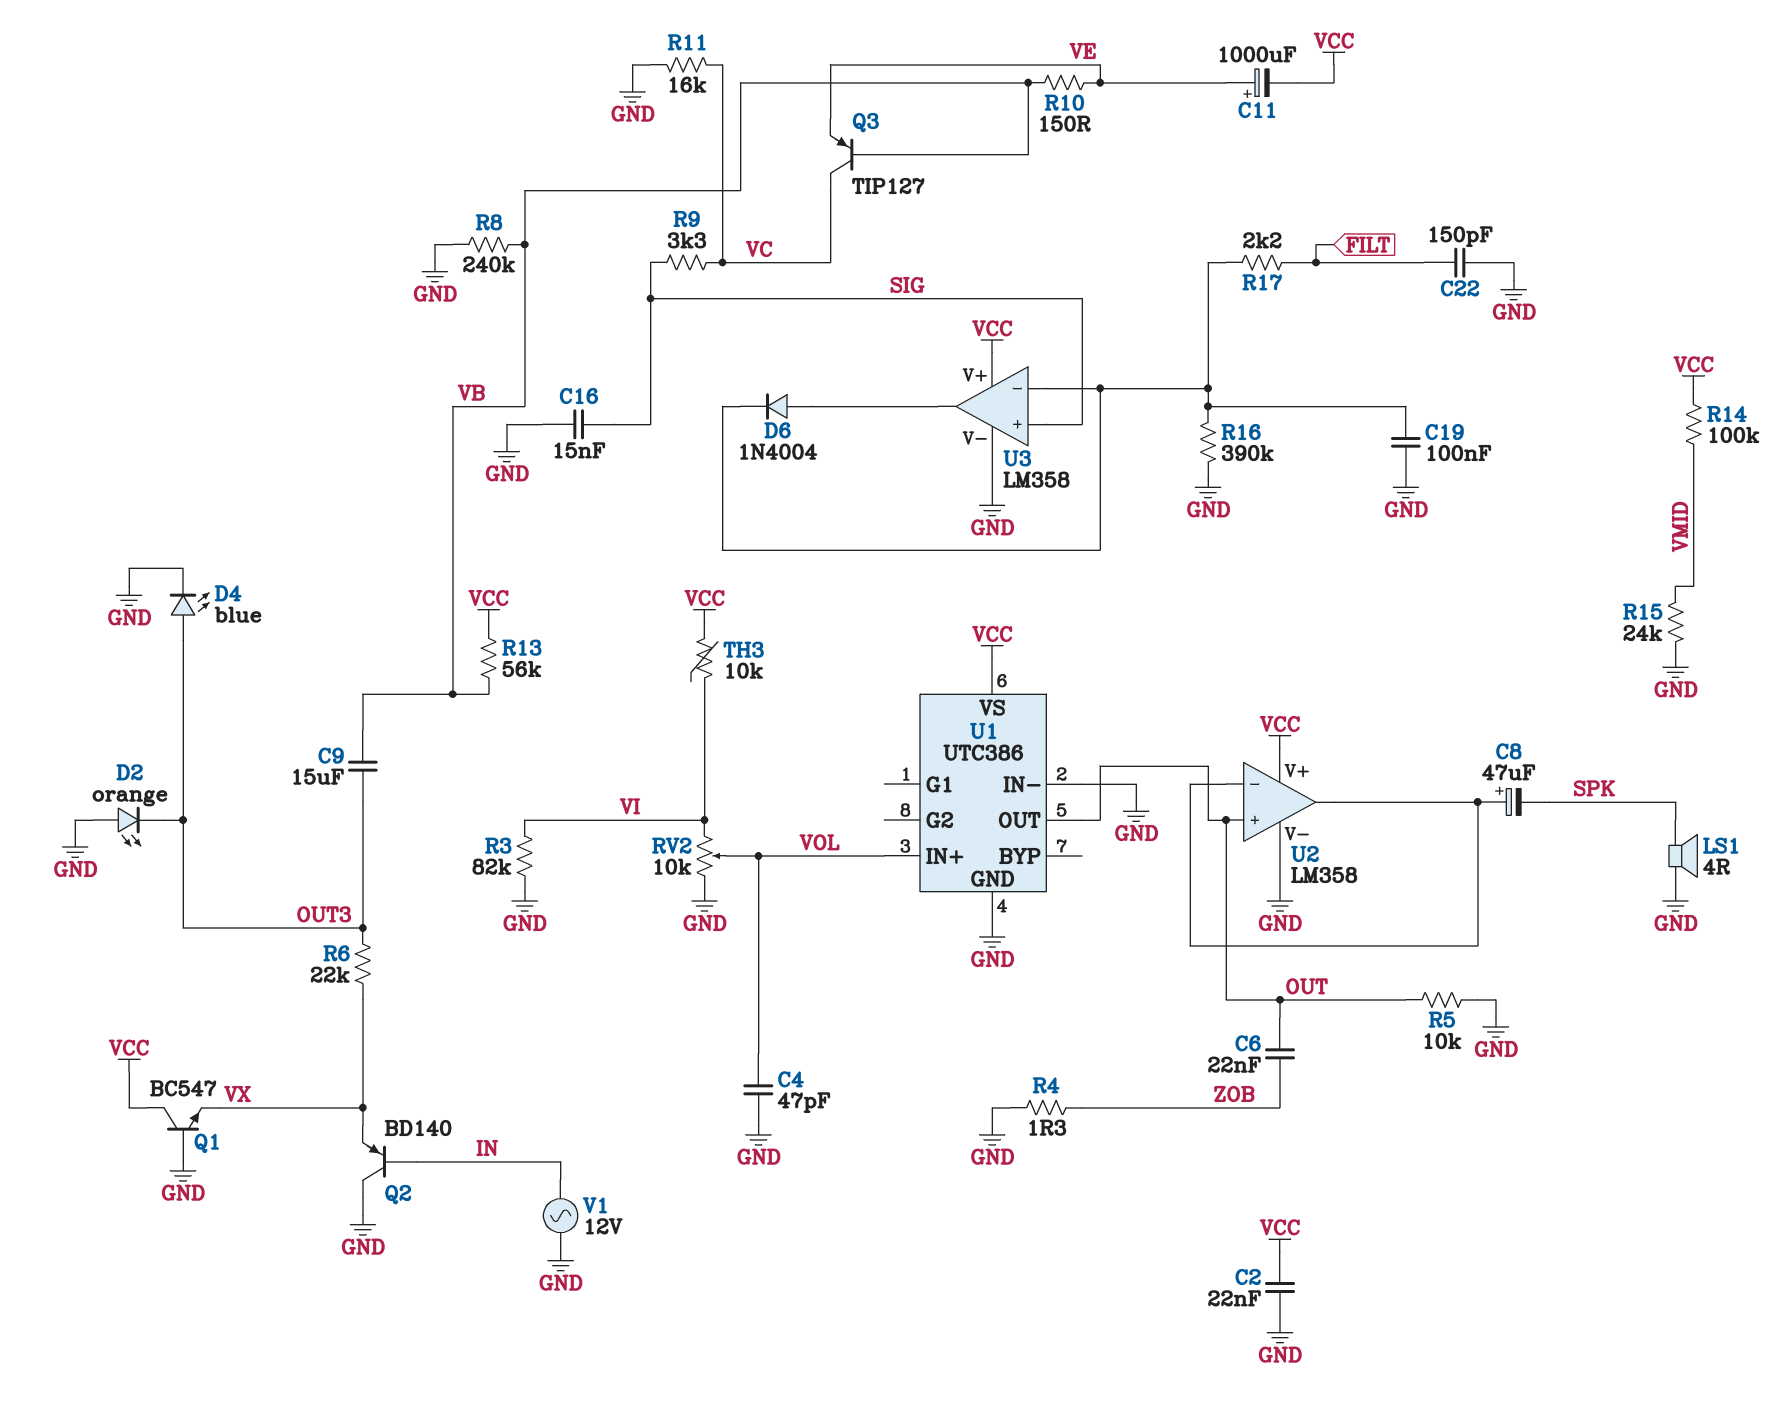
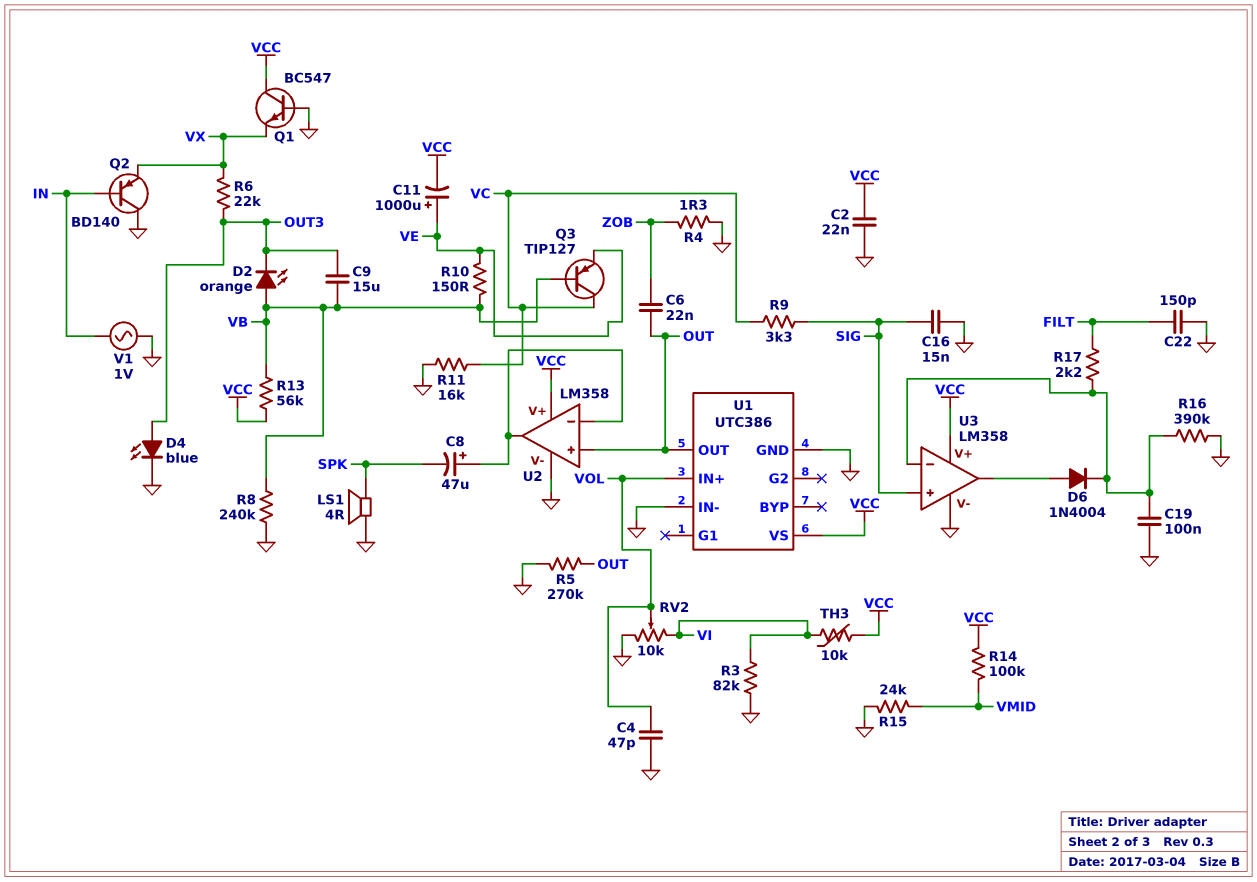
D2: LED orange (A GND, K OUT3) -> LED orange (A VB, K OUT3)
R5: 10k (GND, OUT) -> 270k (GND, OUT)
V1: AC 12V (GND, IN) -> AC 1V (GND, IN)

